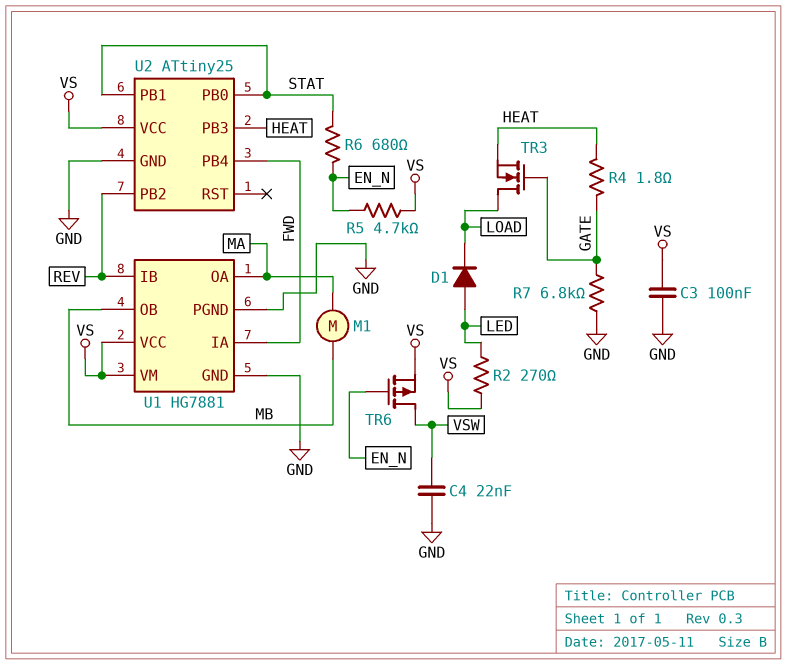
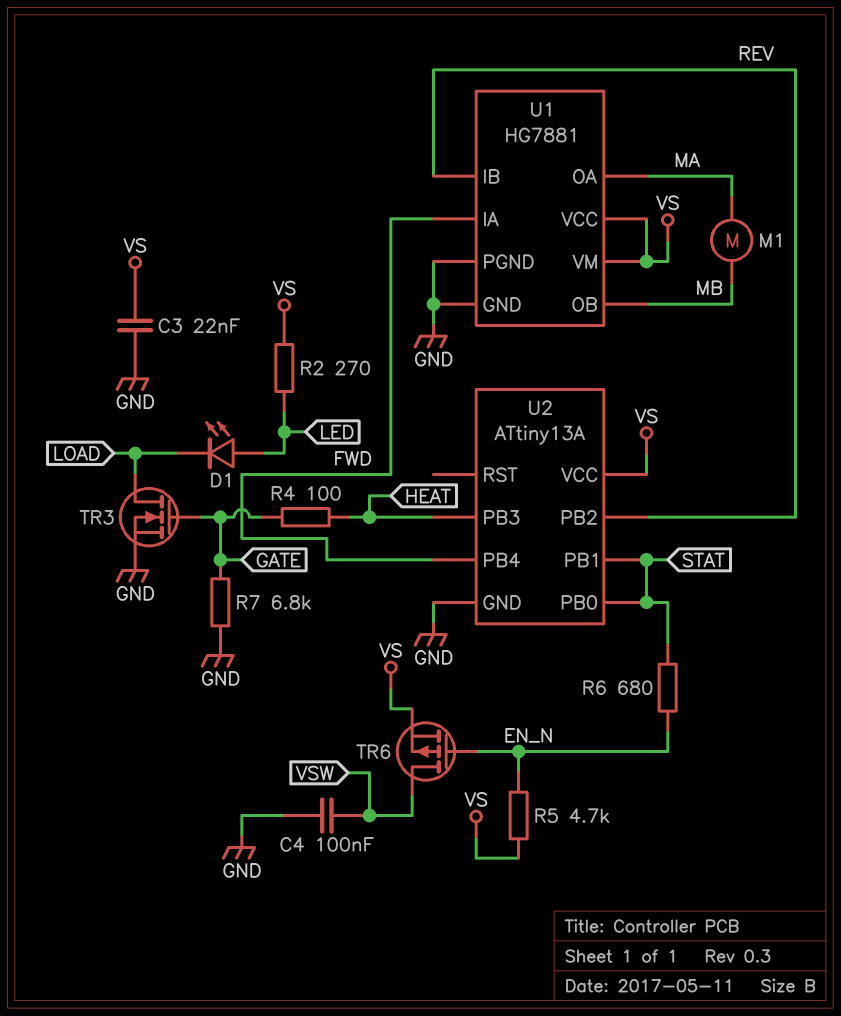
C3: 100nF (GND, VS) -> 22nF (GND, VS)
C4: 22nF (GND, VSW) -> 100nF (GND, VSW)
D1: diode (A LED, K LOAD) -> LED (A LED, K LOAD)
R4: 1.8 (GATE, HEAT) -> 100 (GATE, HEAT)
TR3: NMOS (G GATE, D LOAD, S HEAT) -> NMOS (G GATE, D LOAD, S GND)
U2: ATtiny25 -> ATtiny13A

